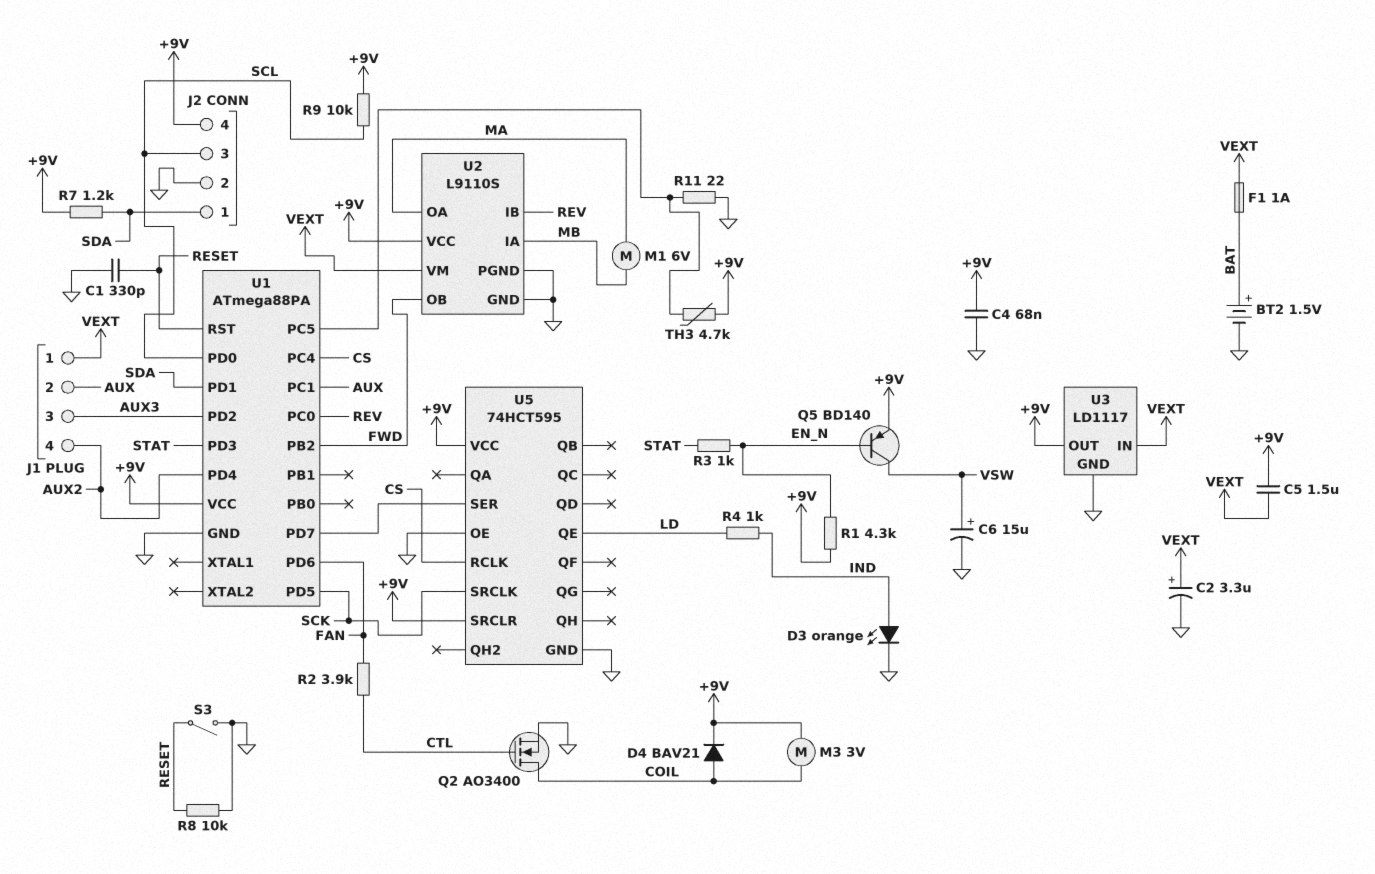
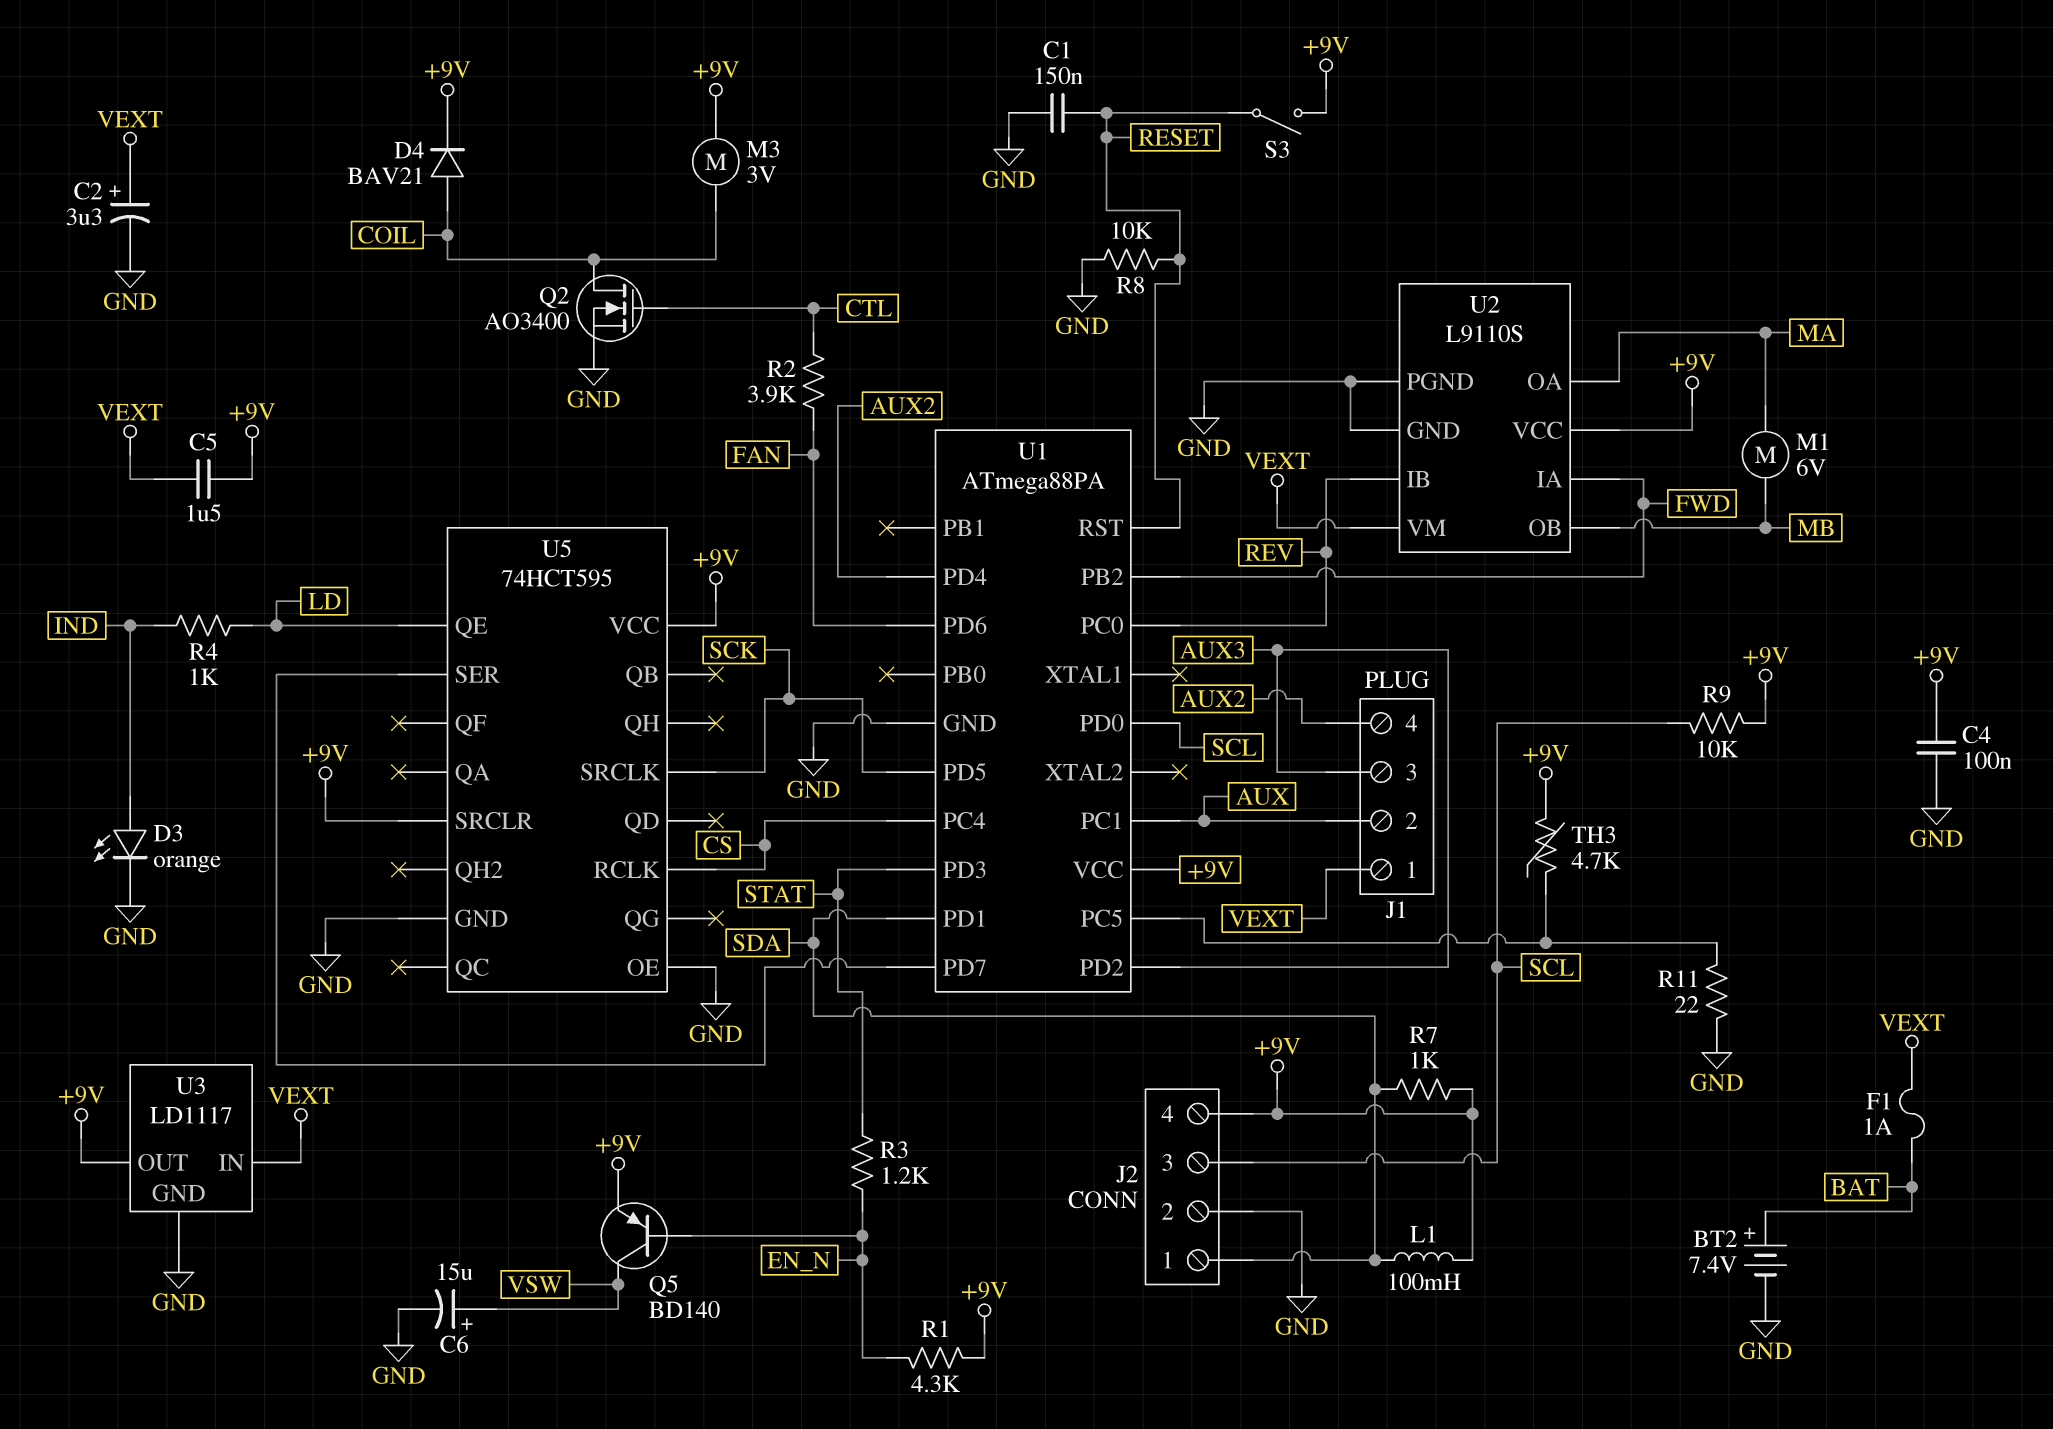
BT2: 1.5V (plus BAT, minus GND) -> 7.4V (plus BAT, minus GND)
C1: 330pF (GND, RESET) -> 150nF (GND, RESET)
C4: 68nF (+9V, GND) -> 100nF (+9V, GND)
L1: none -> 100mH (+9V, SDA)
R3: 1k (EN_N, STAT) -> 1.2k (EN_N, STAT)
R7: 1.2k (+9V, SDA) -> 1k (+9V, SDA)
S3: switch (GND, RESET) -> switch (+9V, RESET)
U2 pin IA: MB -> FWD
U2 pin OB: FWD -> MB

